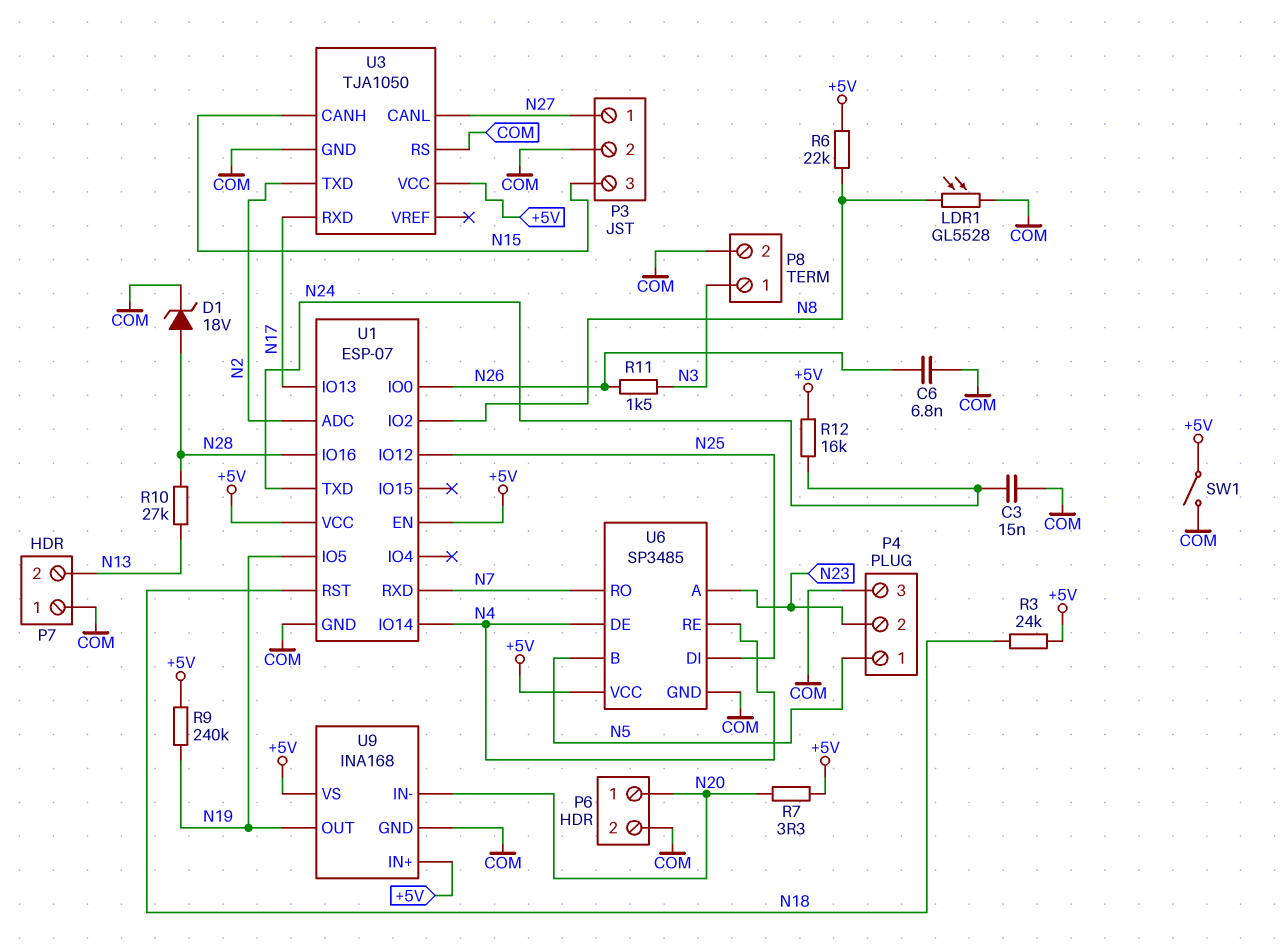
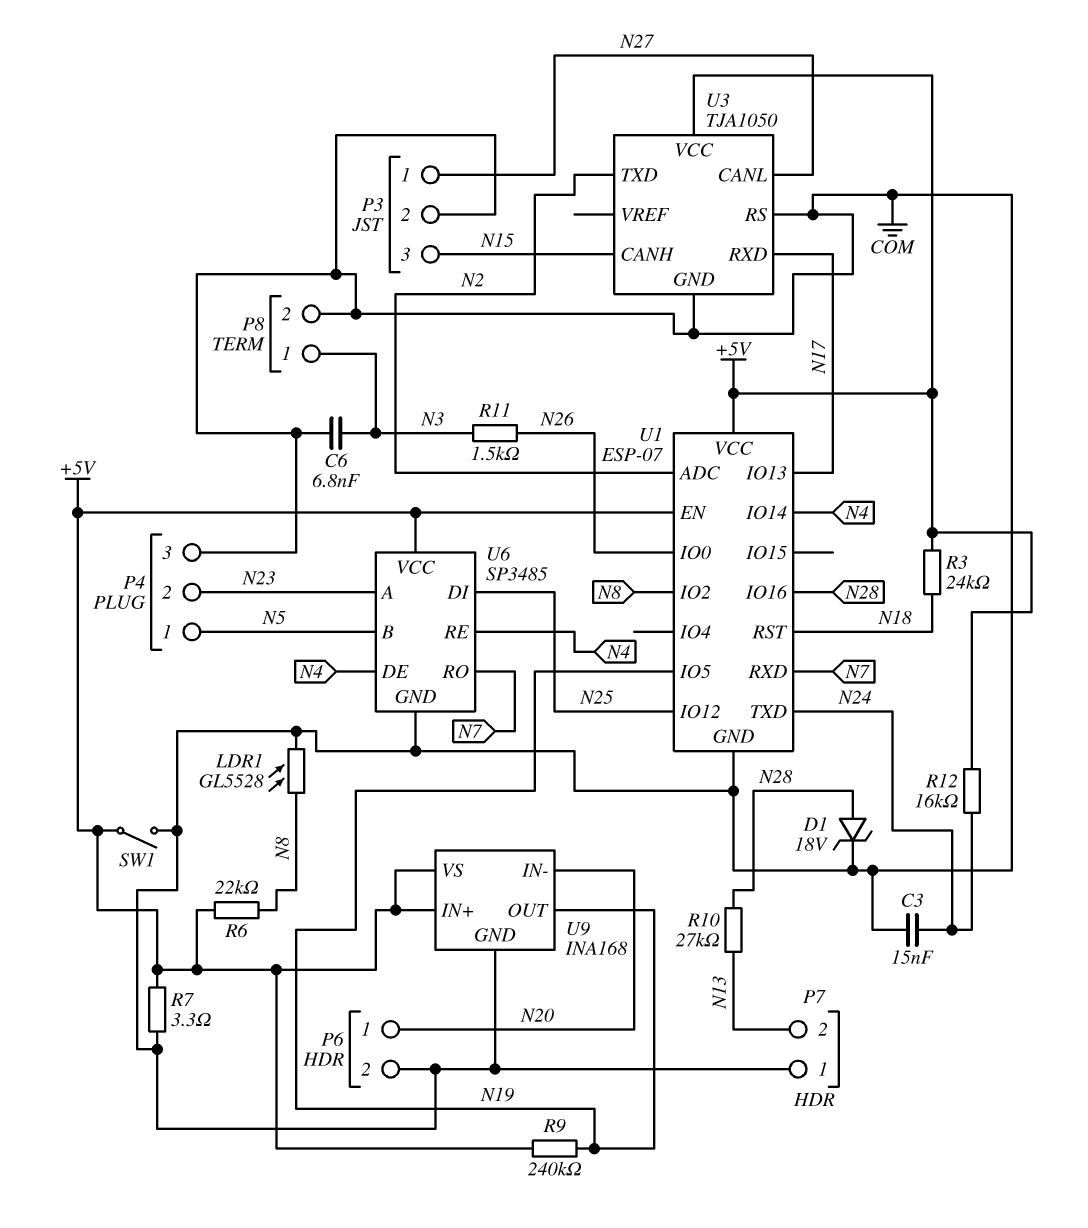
C6: 6.8nF (COM, N26) -> 6.8nF (COM, N3)
R7: 3.3 (+5V, N20) -> 3.3 (+5V, COM)

